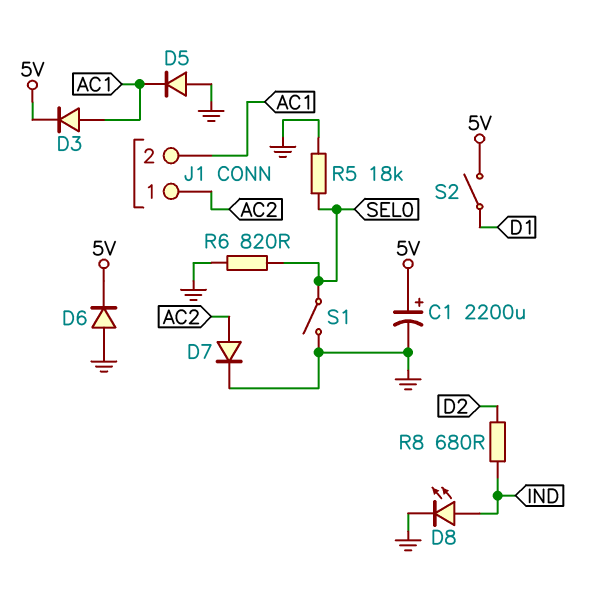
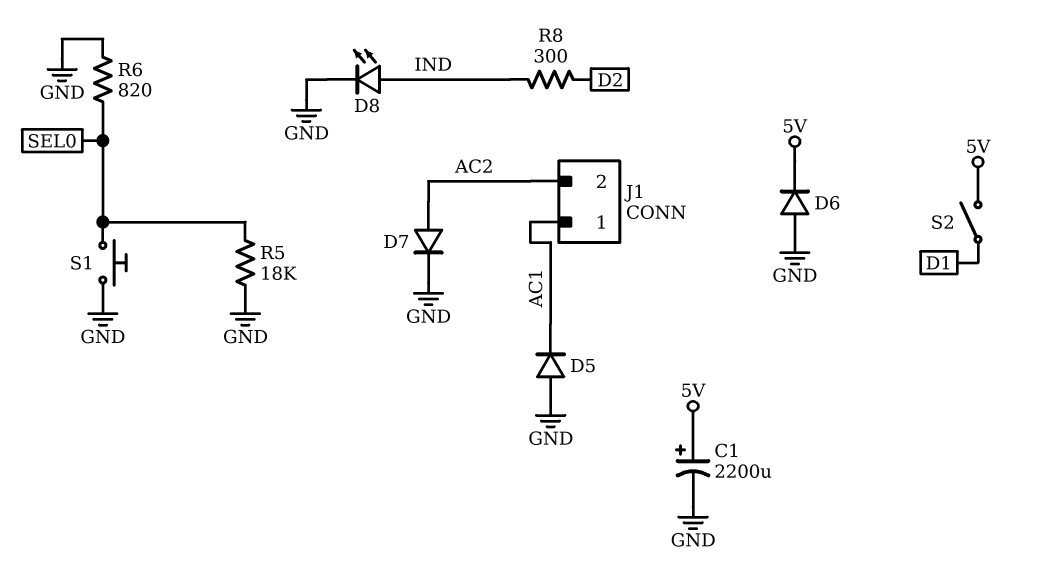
D3: diode (A AC1, K 5V) -> none
J1 pin 1: AC2 -> AC1
J1 pin 2: AC1 -> AC2
R8: 680 (D2, IND) -> 300 (D2, IND)
S1: switch (GND, SEL0) -> button (GND, SEL0)

